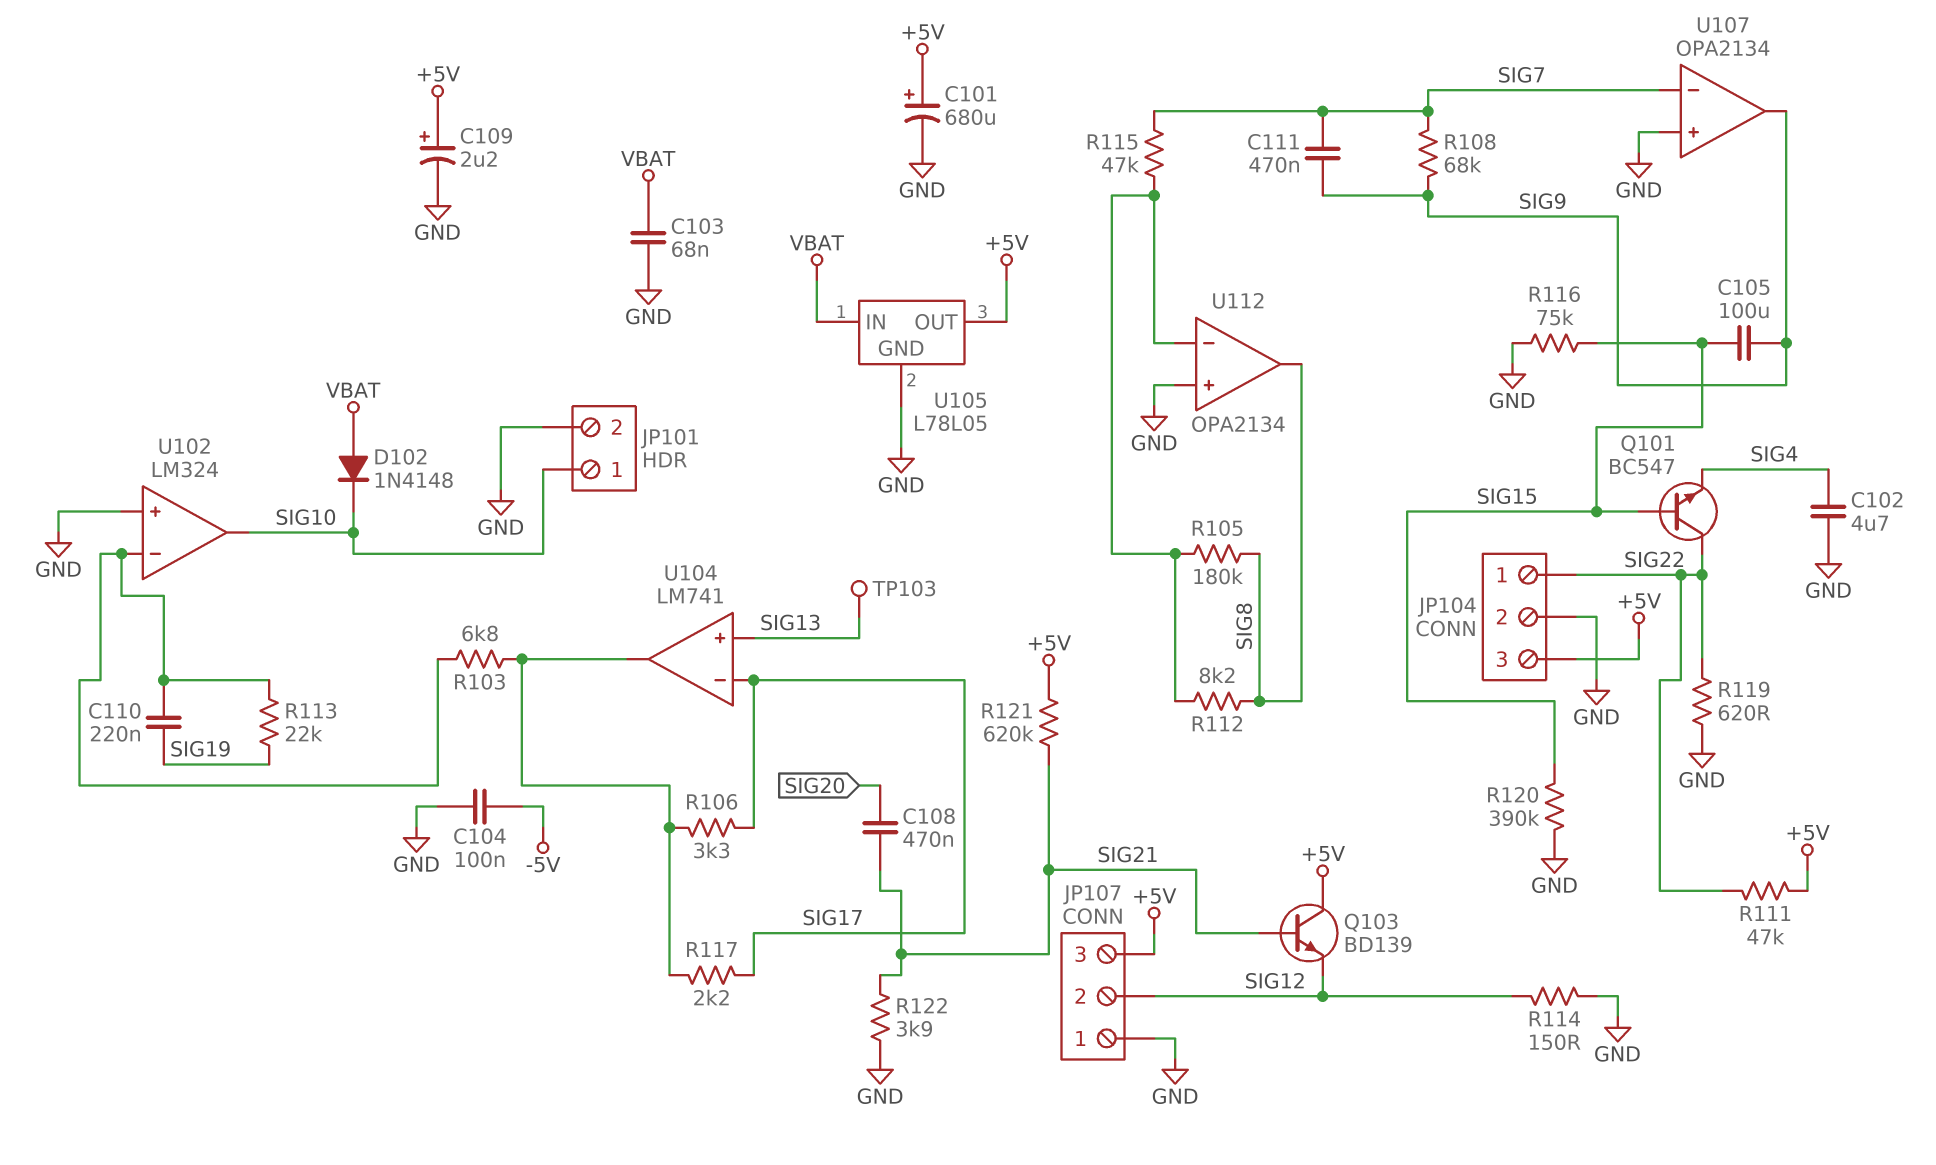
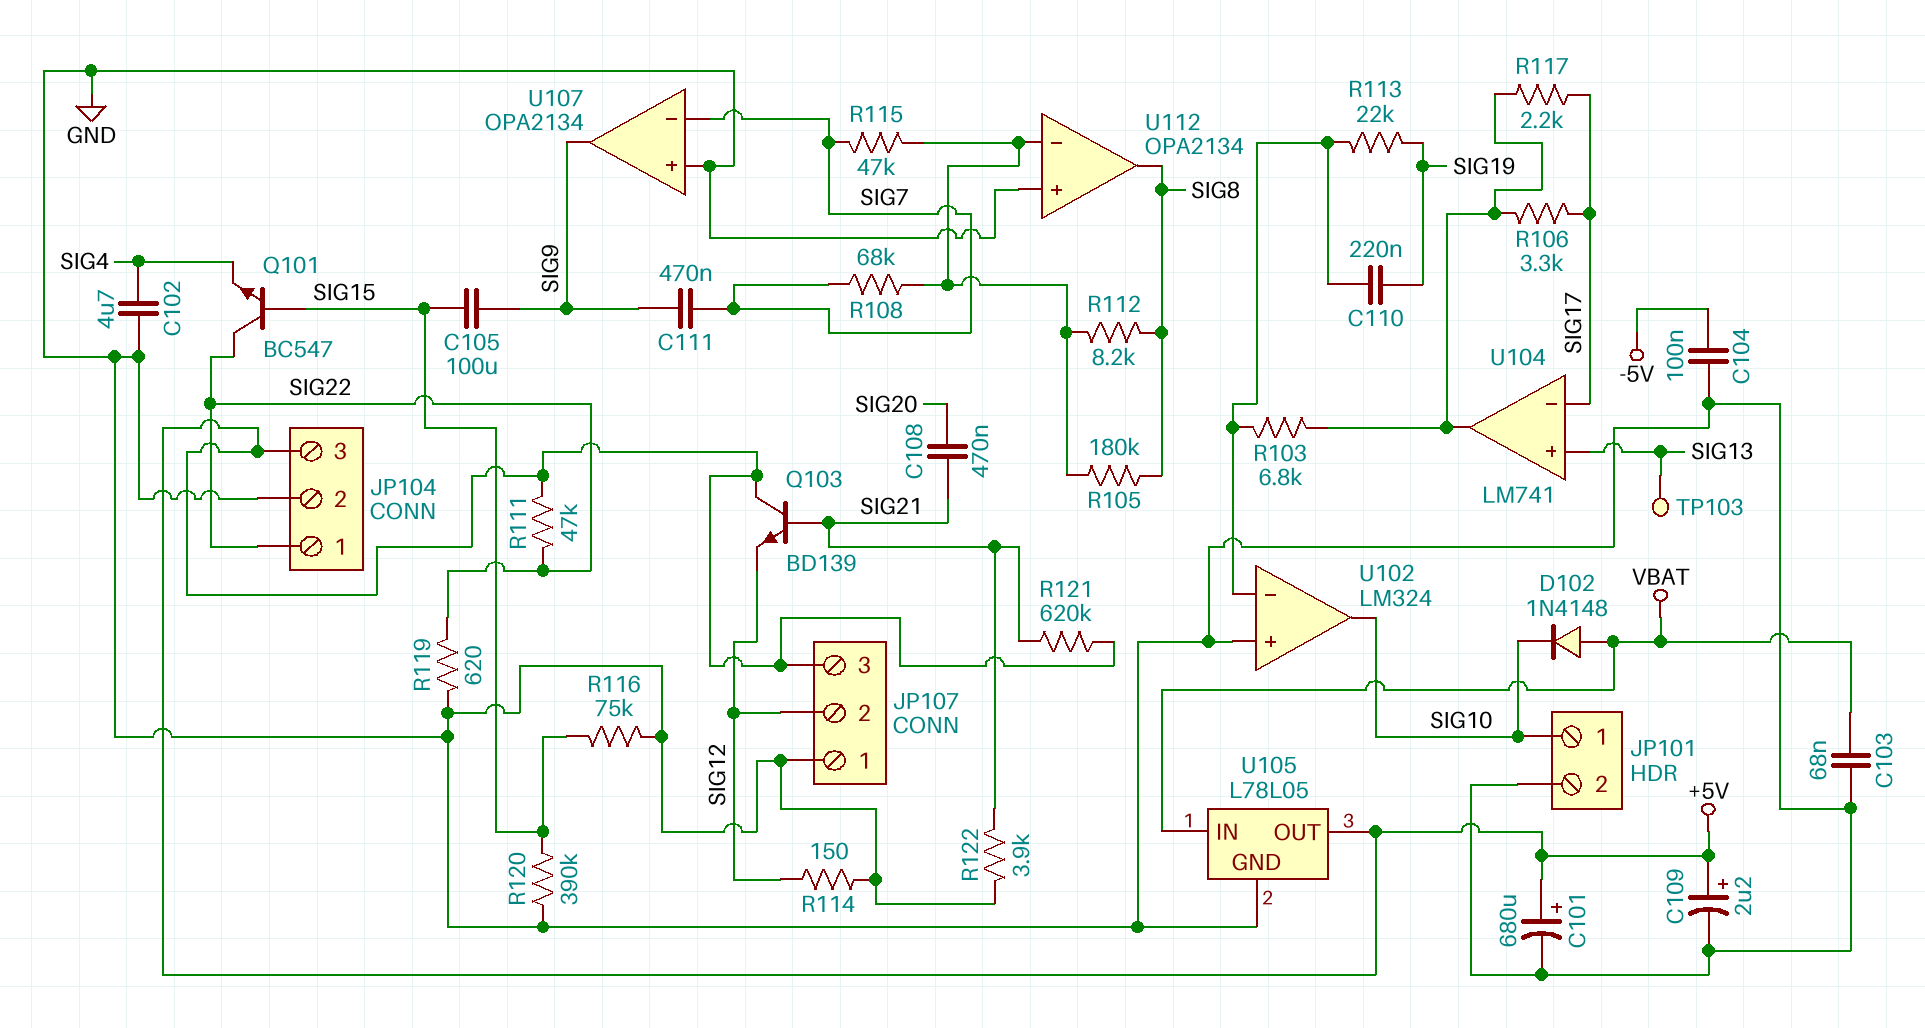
R108: 68k (SIG7, SIG9) -> 68k (SIG7, U112/in-)

